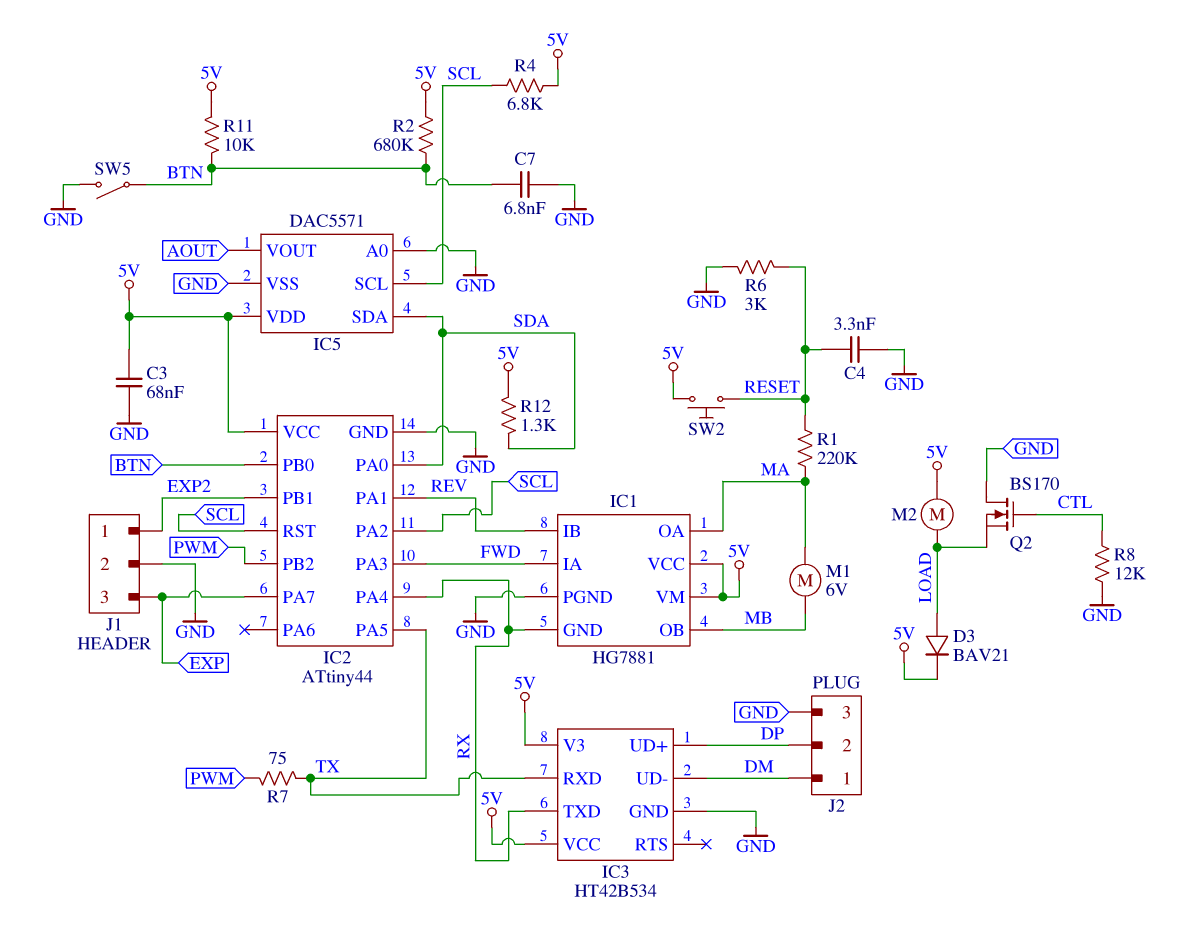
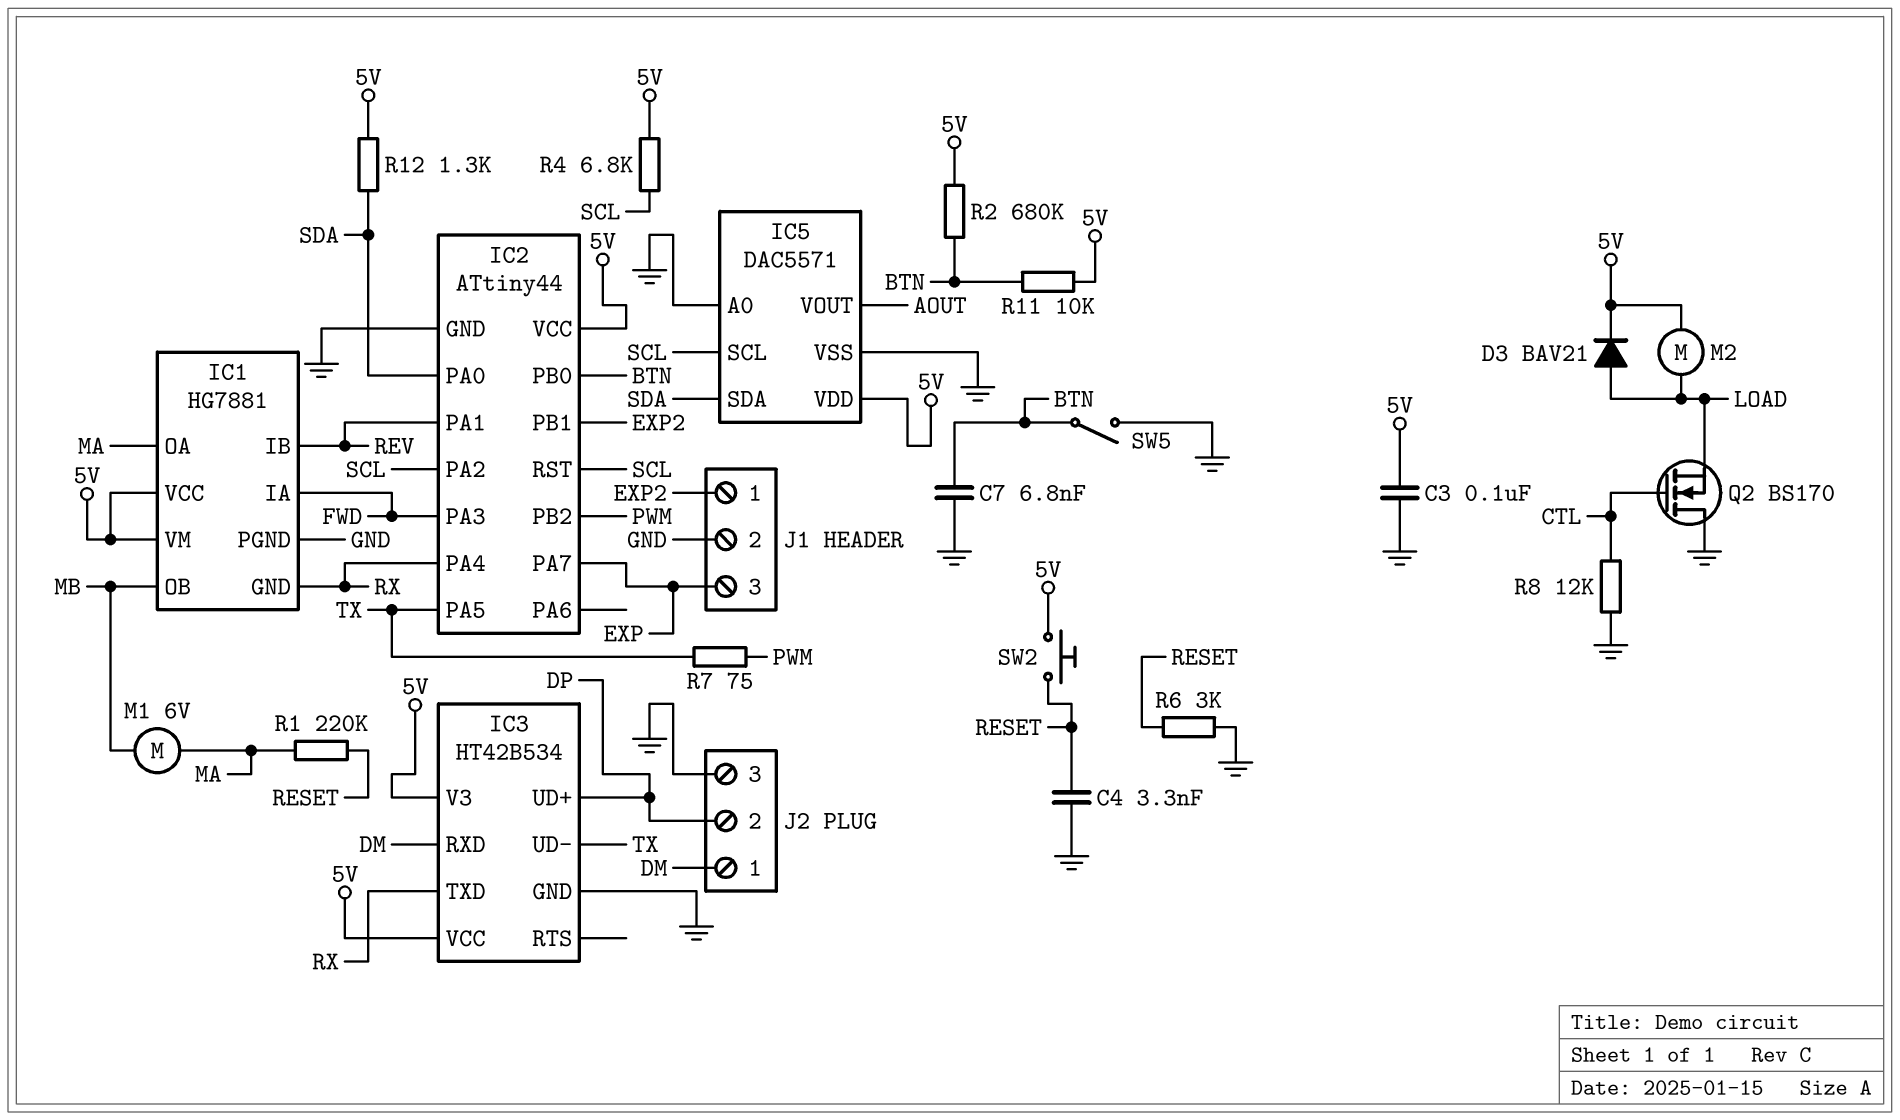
C3: 68nF (5V, GND) -> 100nF (5V, GND)
IC3 pin RXD: TX -> DM
IC3 pin UD-: DM -> TX

